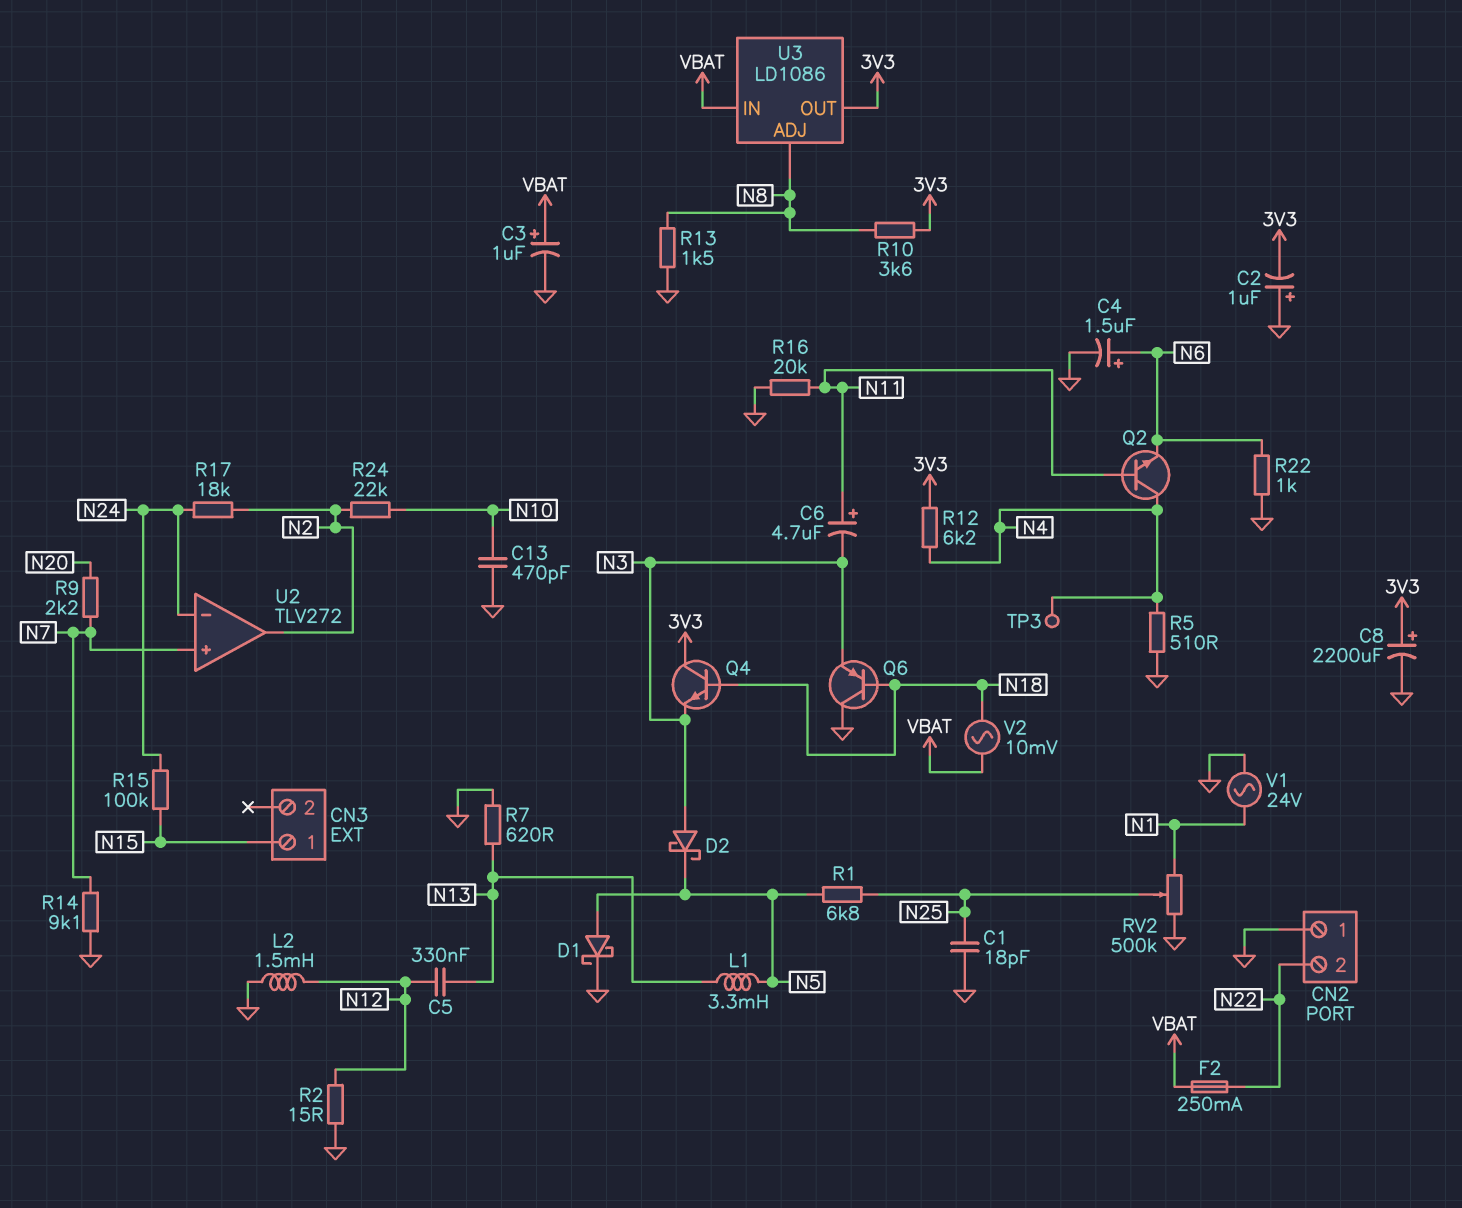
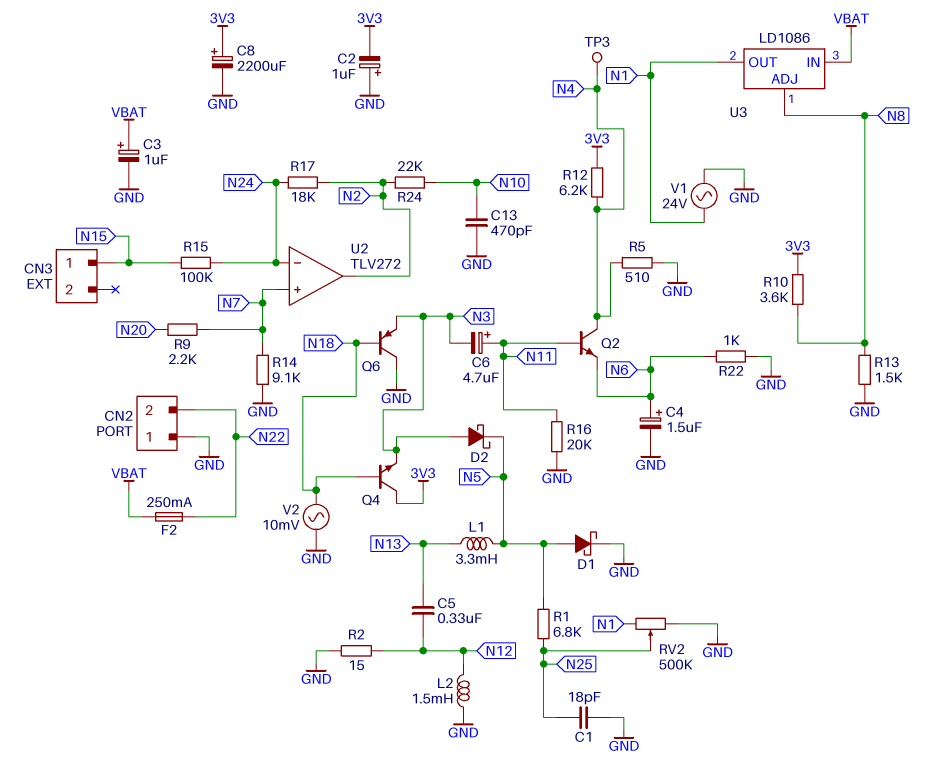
R7: 620 (GND, N13) -> none
U3 pin OUT: 3V3 -> N1
V2: AC 10mV (N18, VBAT) -> AC 10mV (GND, N18)

